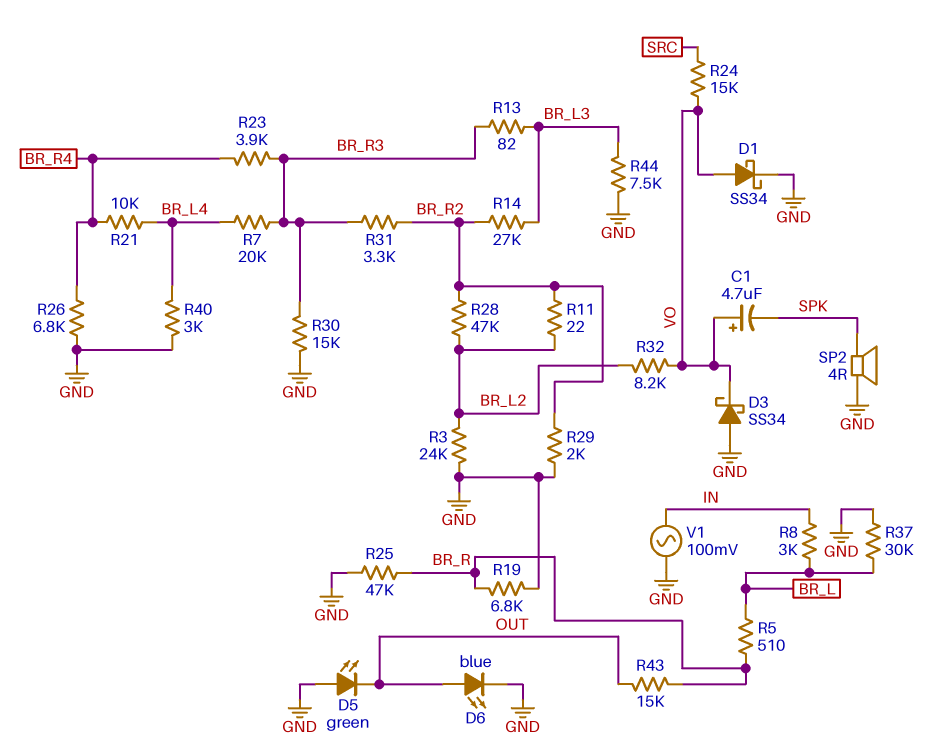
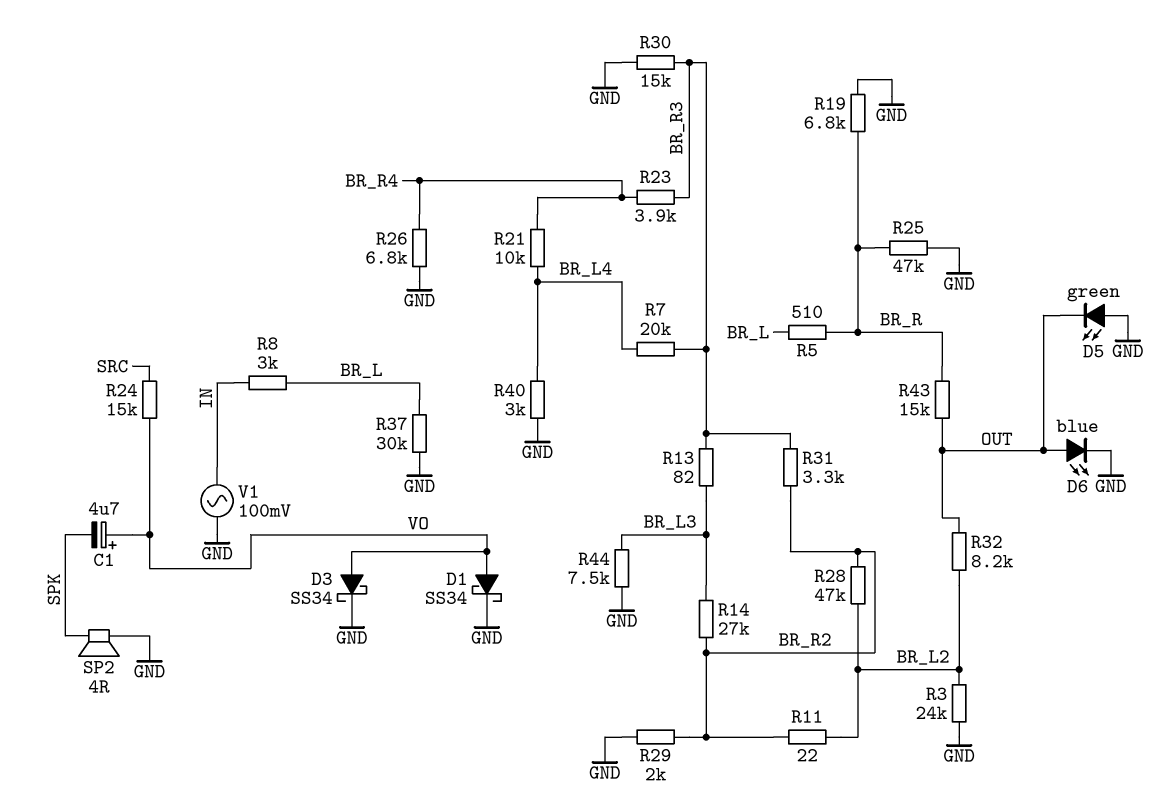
D3: schottky SS34 (A GND, K VO) -> schottky SS34 (A VO, K GND)
R32: 8.2k (BR_L2, VO) -> 8.2k (BR_L2, OUT)

